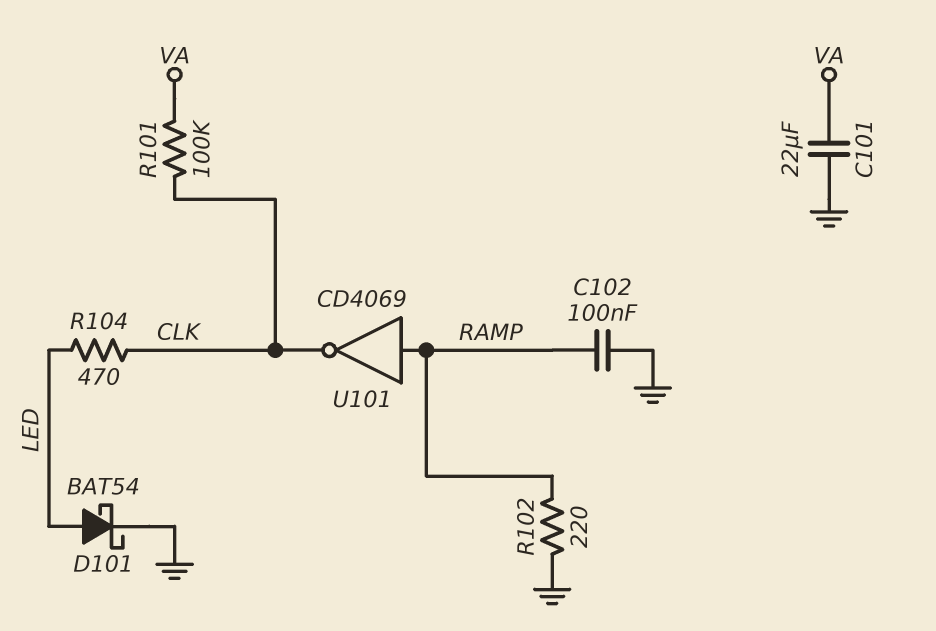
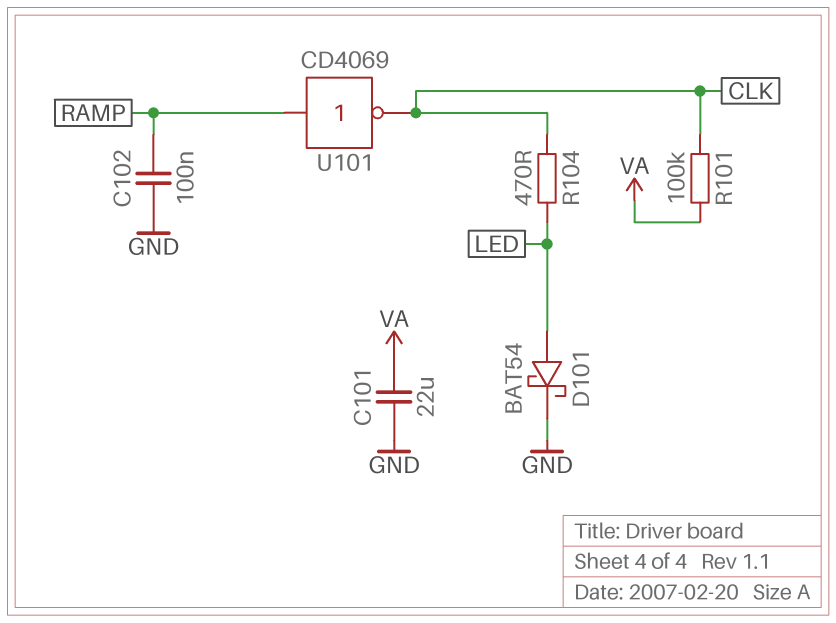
R102: 220 (GND, RAMP) -> none

